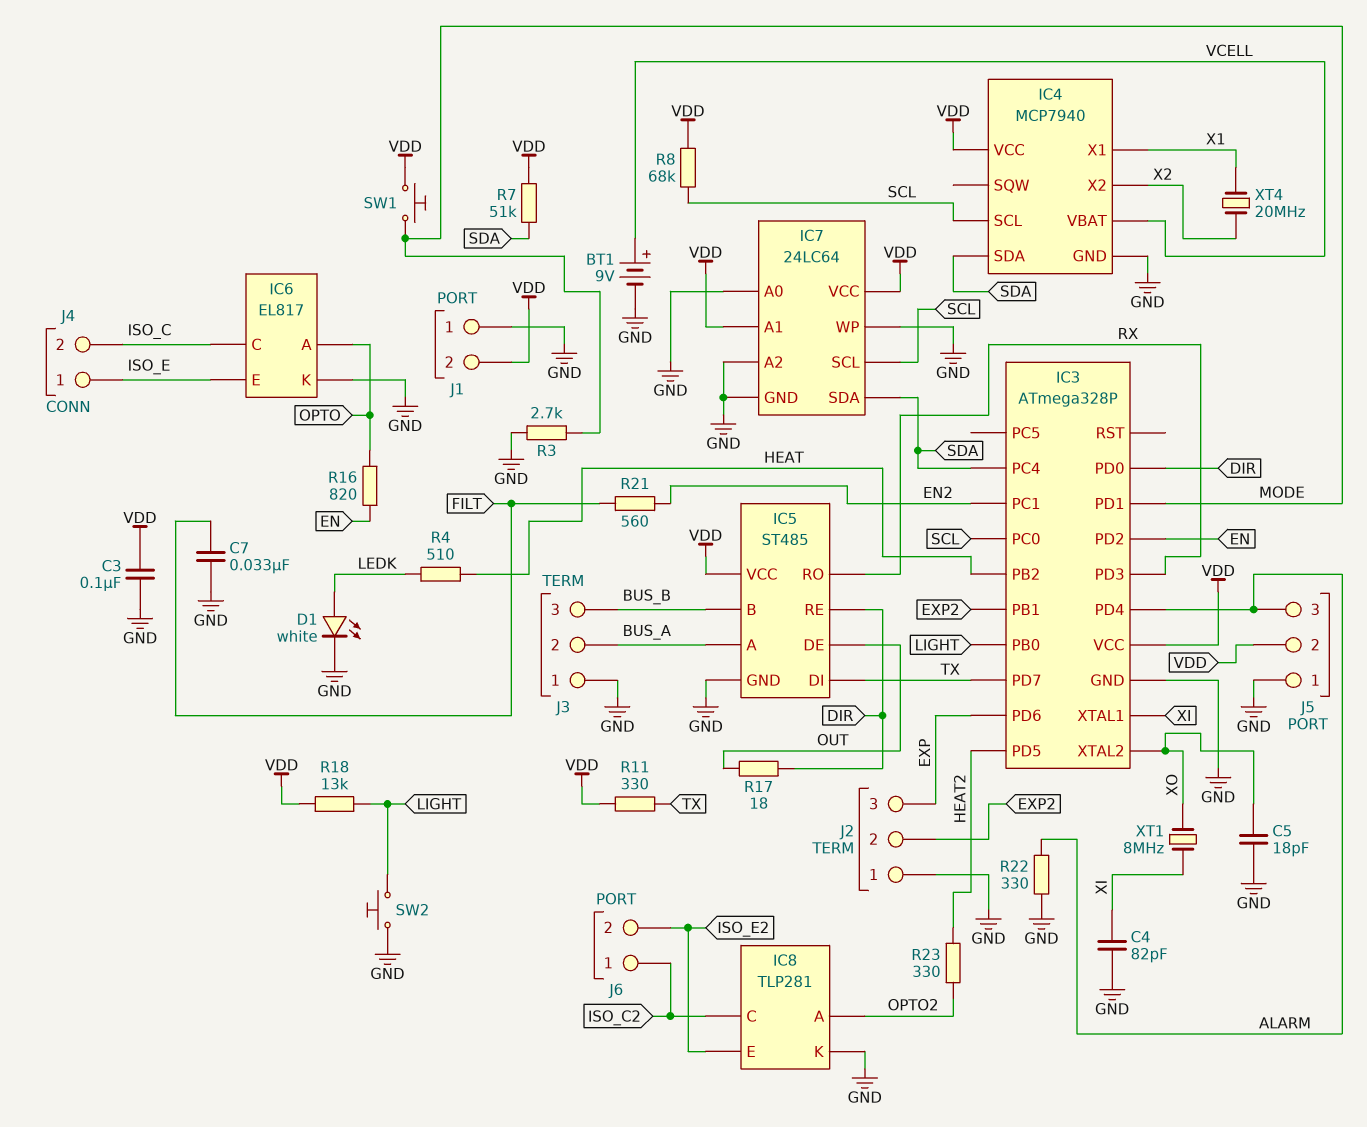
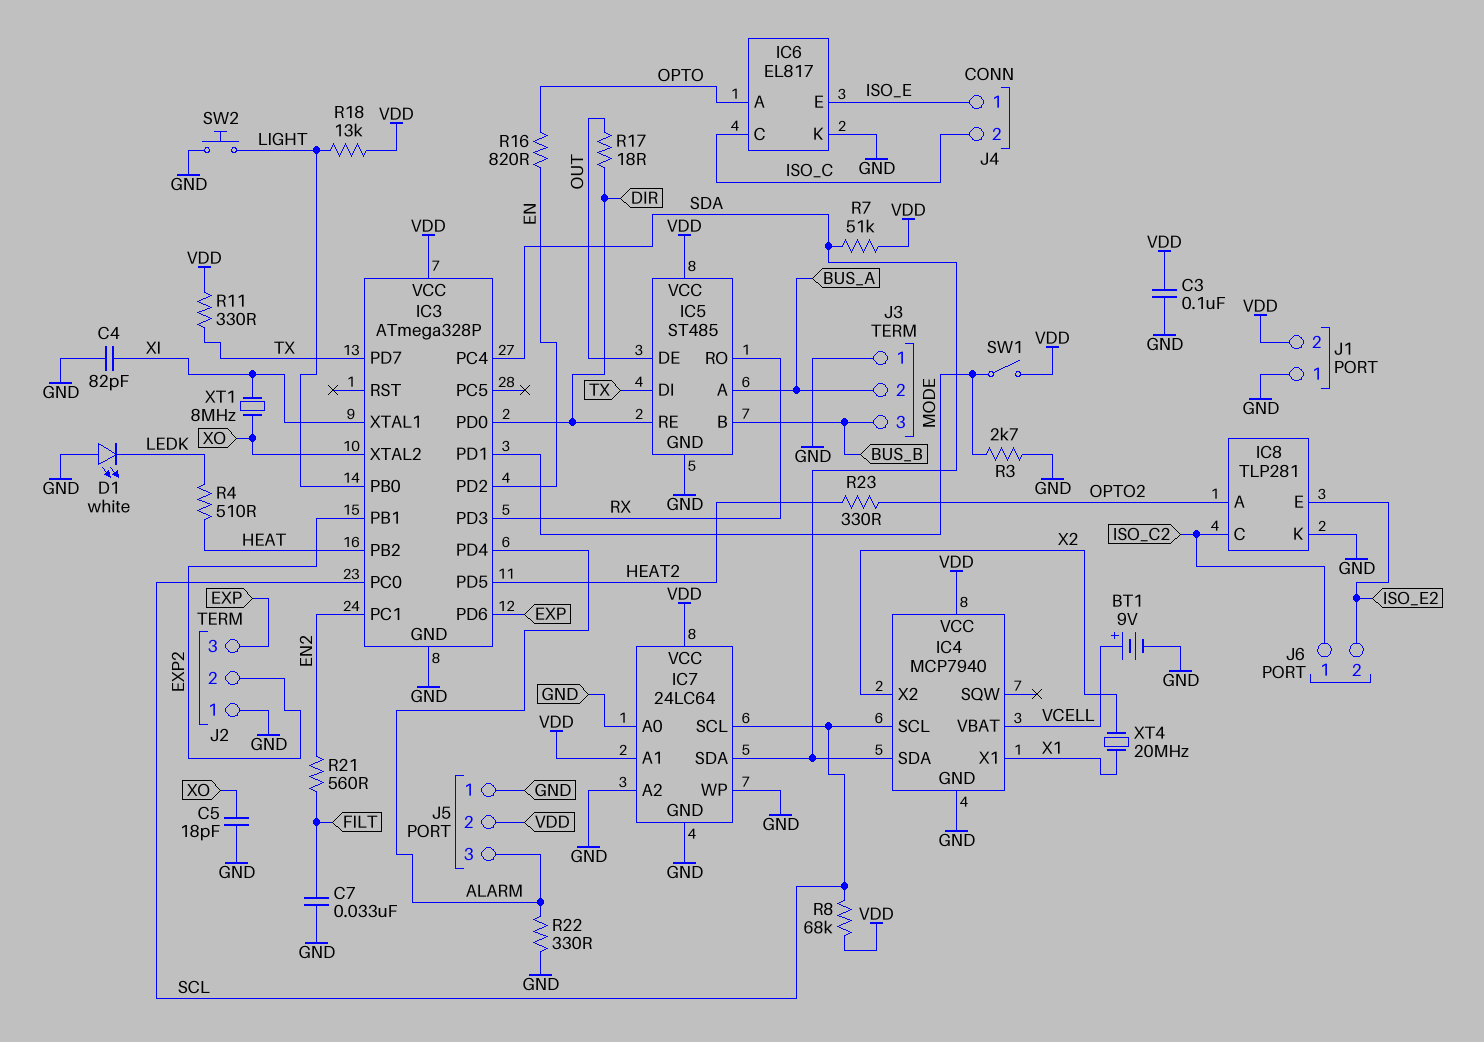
D1: LED white (A LEDK, K GND) -> LED white (A GND, K LEDK)
SW1: button (MODE, VDD) -> switch (MODE, VDD)

